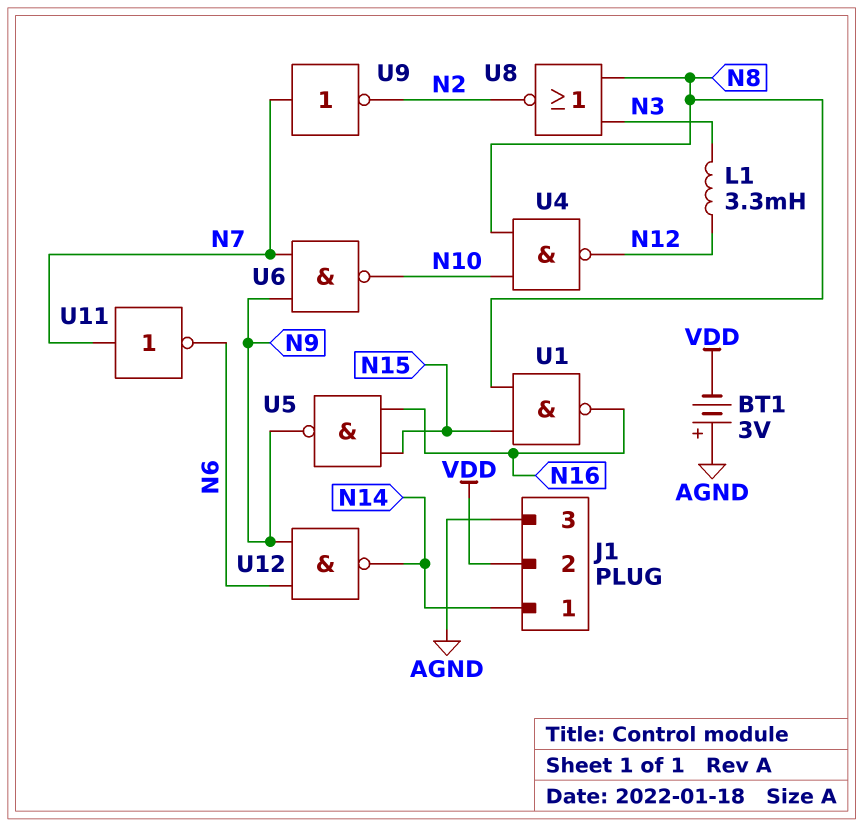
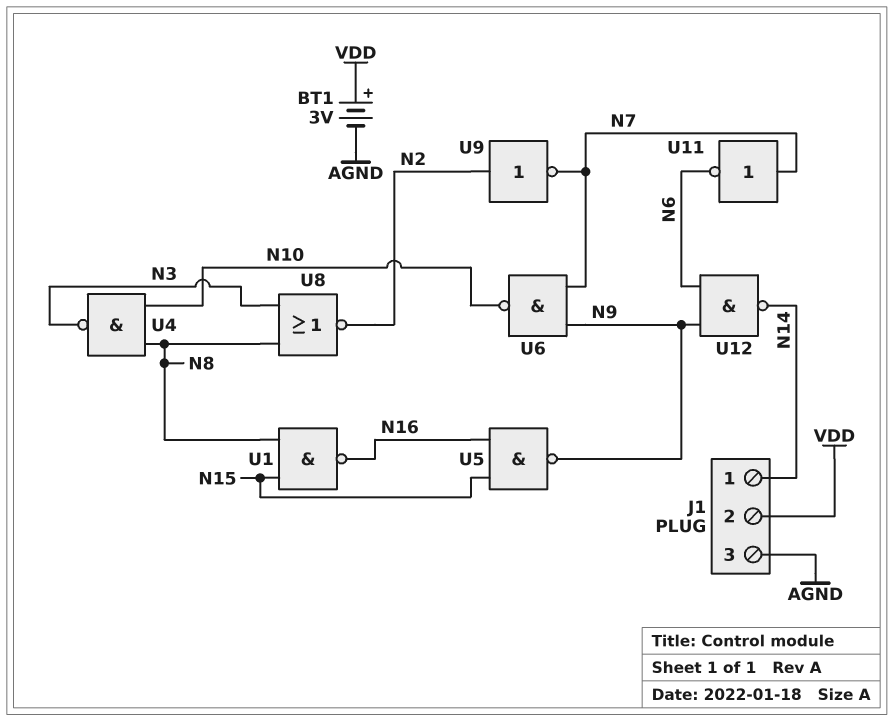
BT1: 3V (plus AGND, minus VDD) -> 3V (plus VDD, minus AGND)
L1: 3.3mH (N3, N12) -> none
U4: NAND (in N8, in N10, out N12) -> NAND (in N8, in N10, out N3)
U9: NOT (in N7, out N2) -> NOT (in N2, out N7)

